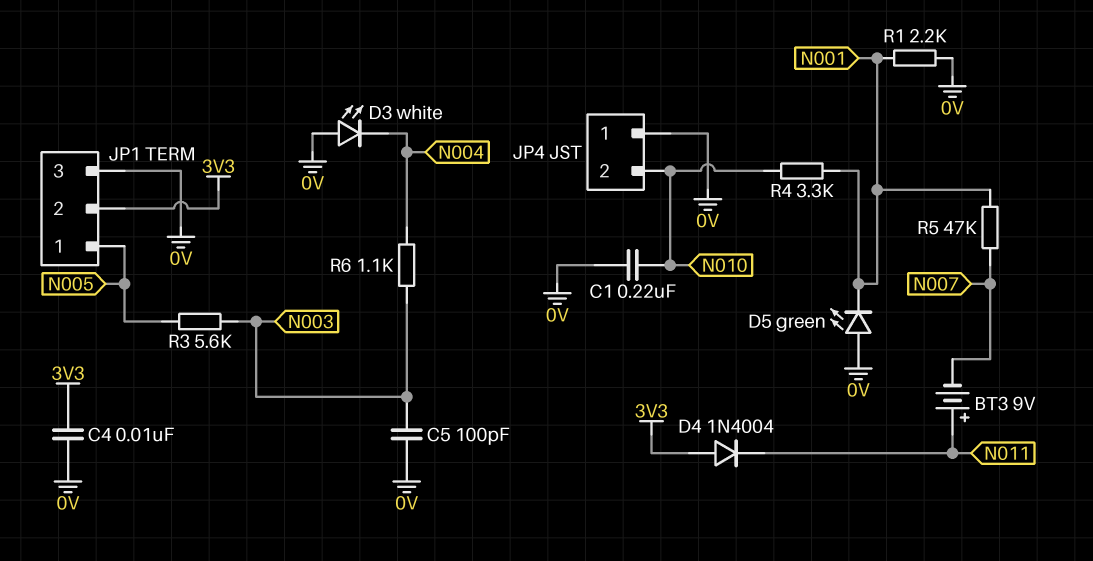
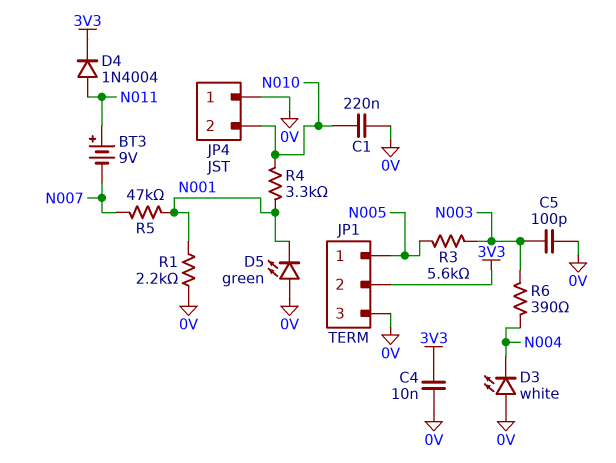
D4: diode 1N4004 (A 3V3, K N011) -> diode 1N4004 (A N011, K 3V3)
R6: 1.1k (N003, N004) -> 390 (N003, N004)

